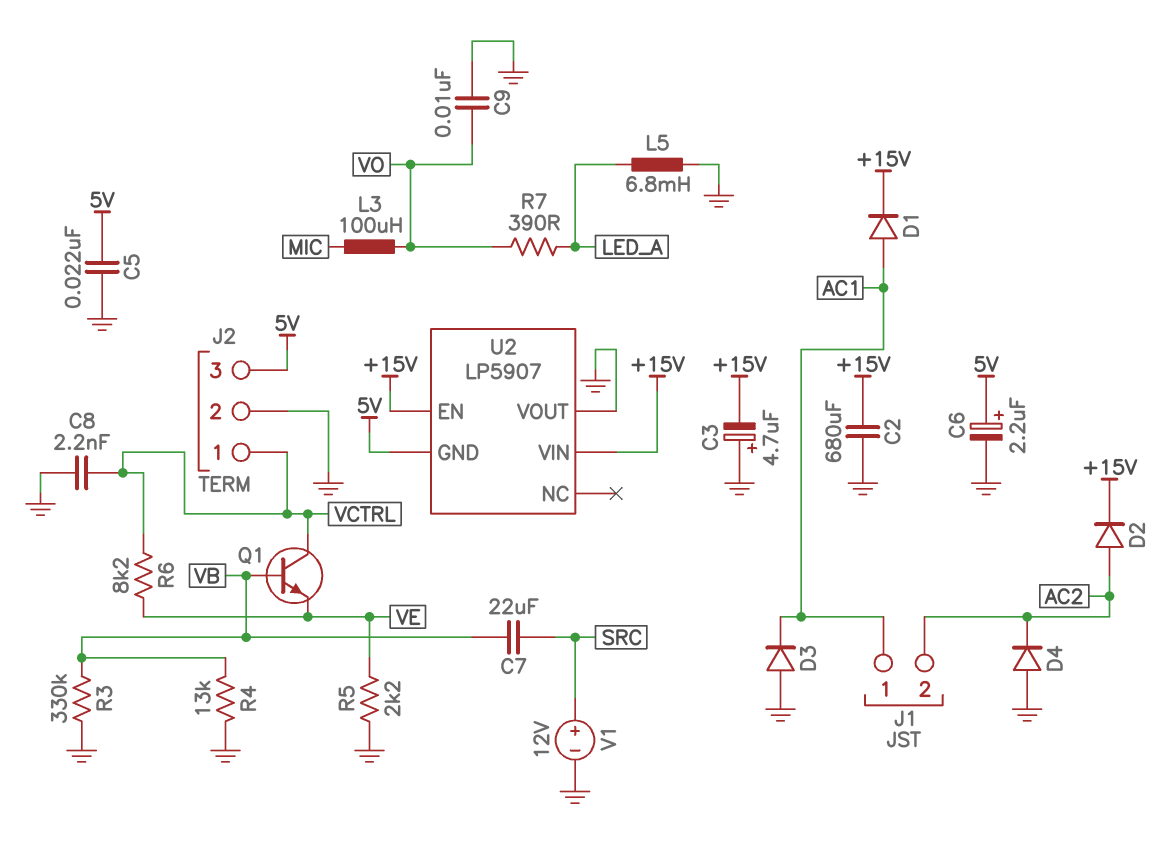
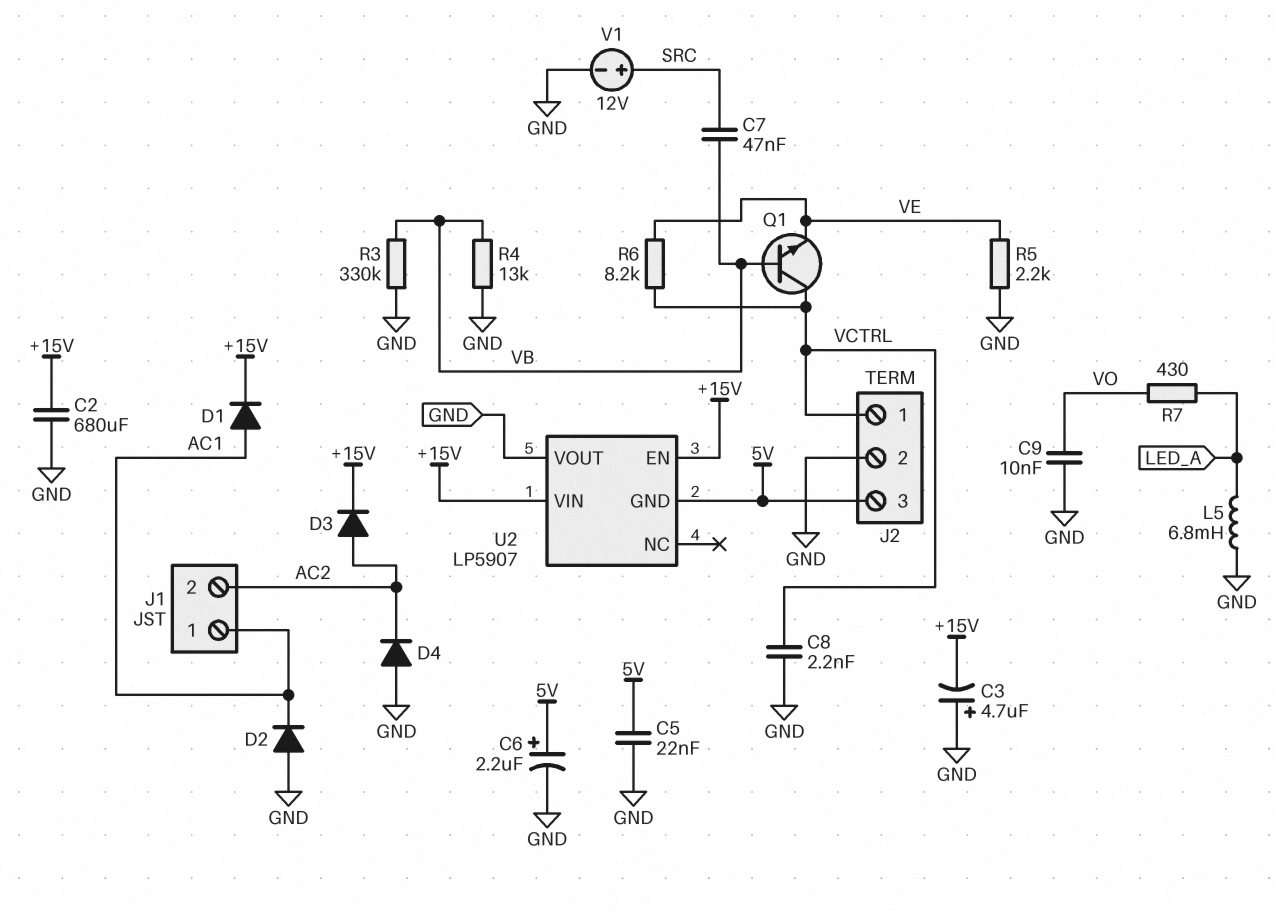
C7: 22uF (SRC, VB) -> 47nF (SRC, VB)
D2: diode (A AC2, K +15V) -> diode (A GND, K AC1)
D3: diode (A GND, K AC1) -> diode (A AC2, K +15V)
L3: 100uH (MIC, VO) -> none
R7: 390 (LED_A, VO) -> 430 (LED_A, VO)

